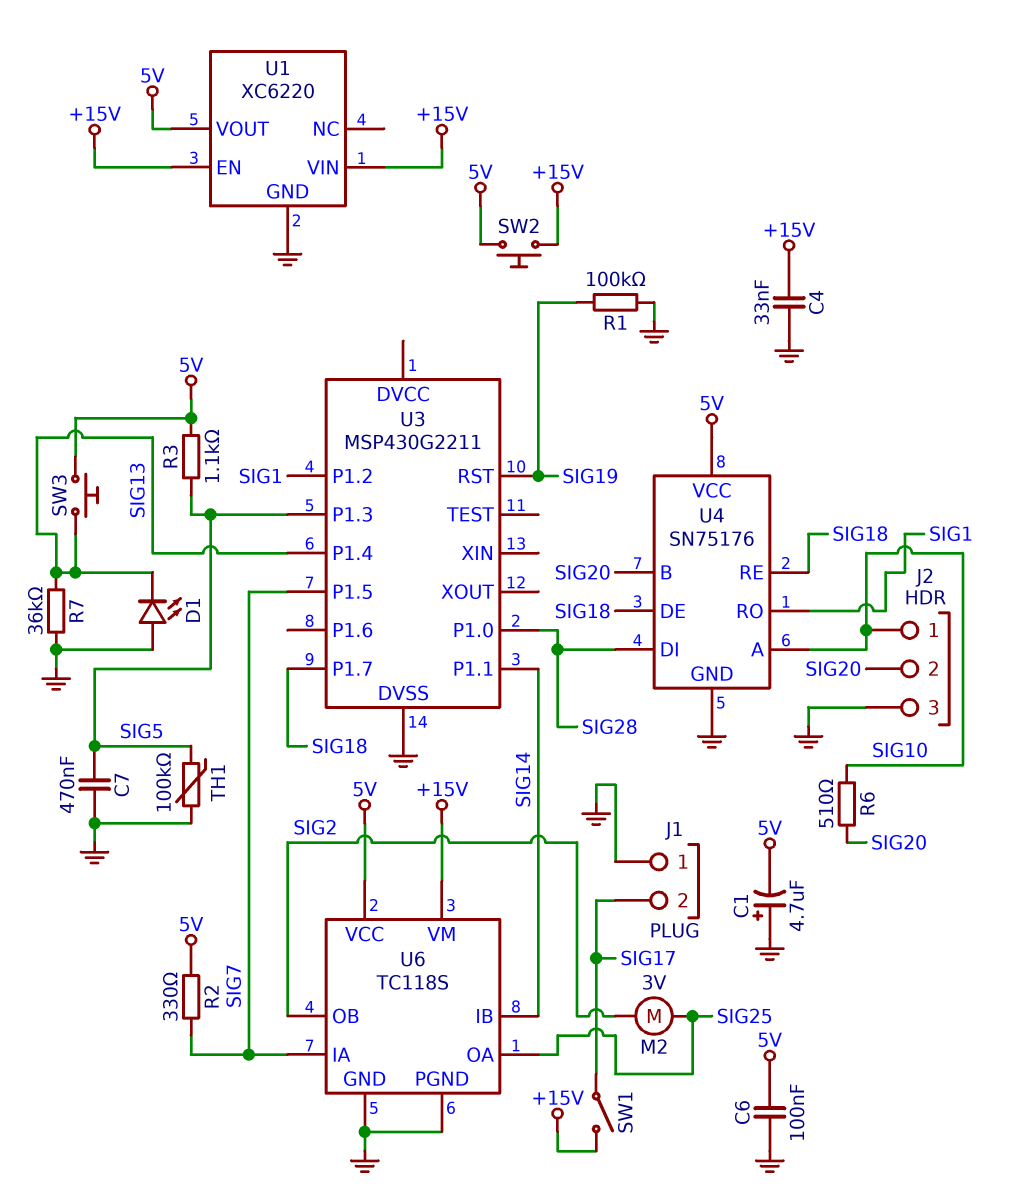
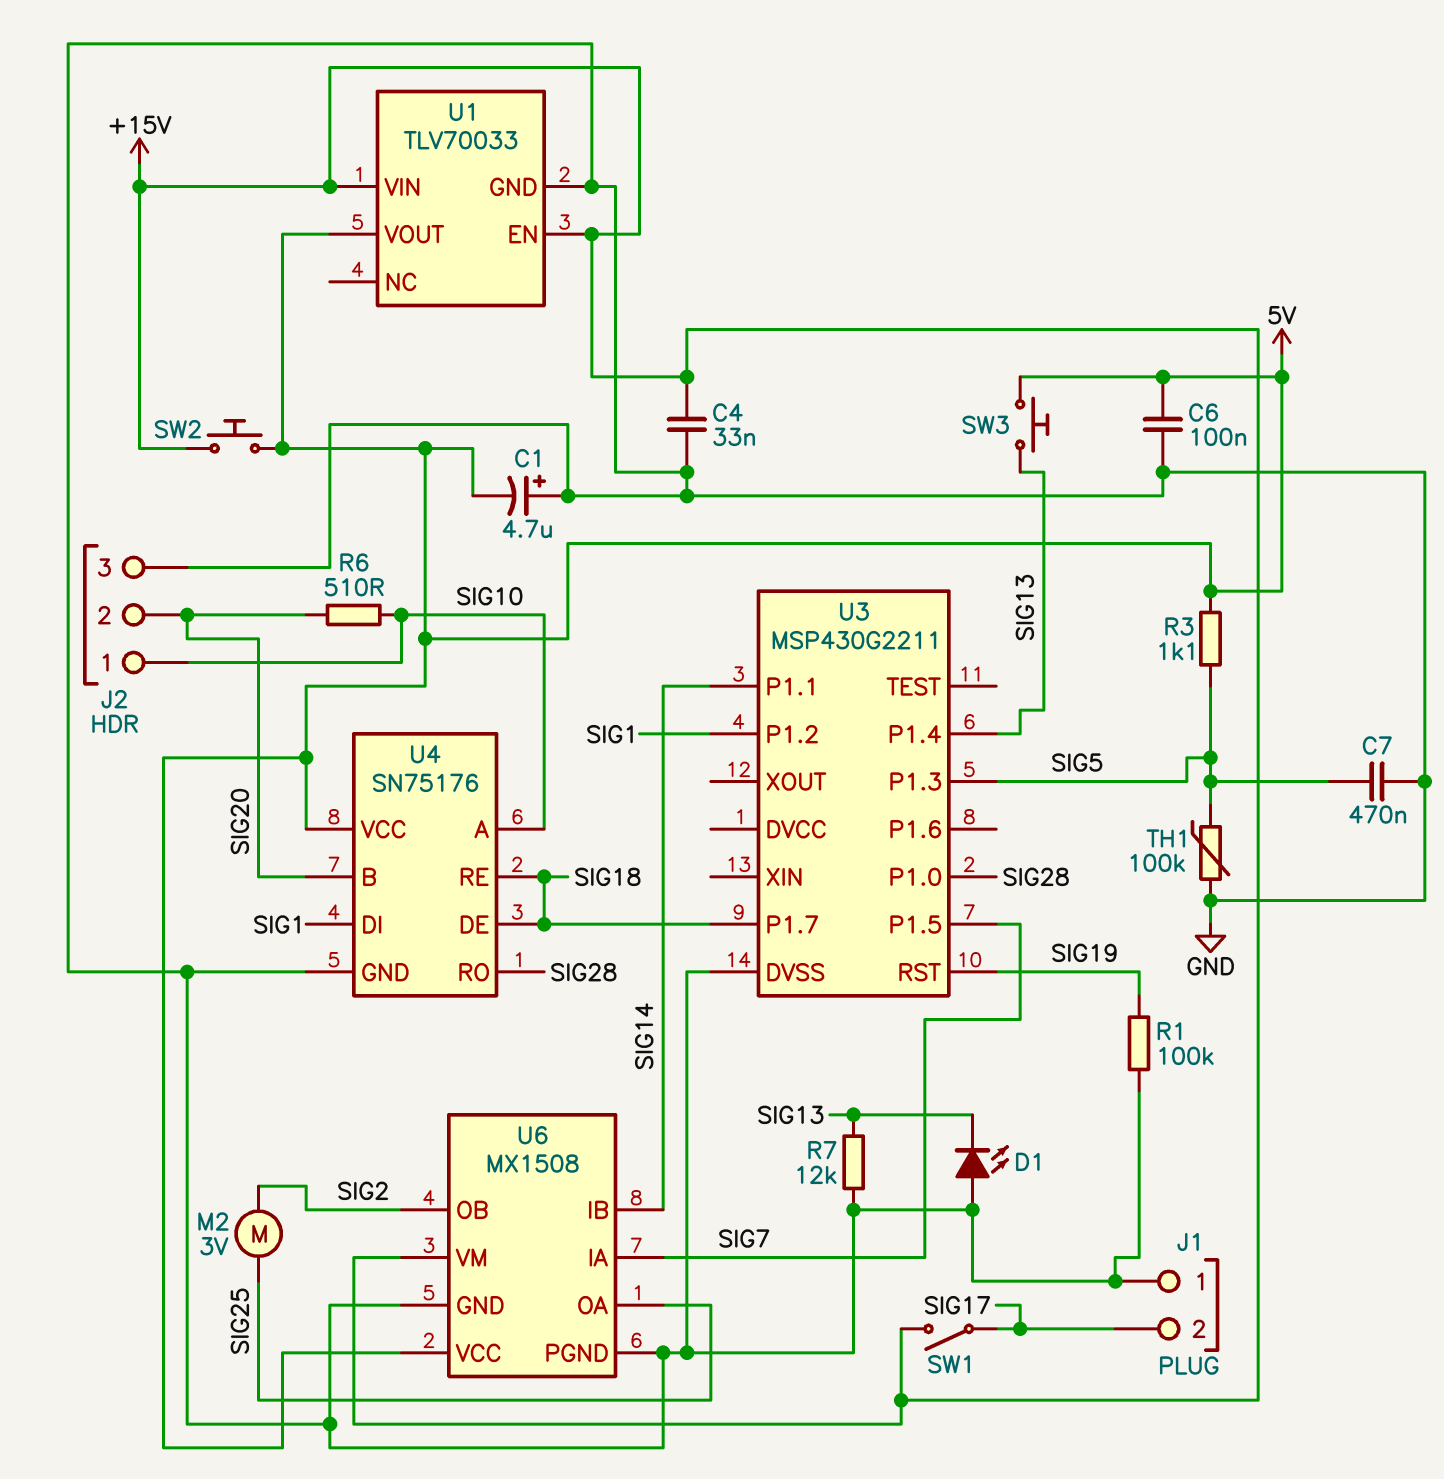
R2: 330 (5V, SIG7) -> none
R7: 36k (GND, SIG13) -> 12k (GND, SIG13)
U1: XC6220 -> TLV70033
U4 pin DI: SIG28 -> SIG1
U4 pin RO: SIG1 -> SIG28
U6: TC118S -> MX1508

